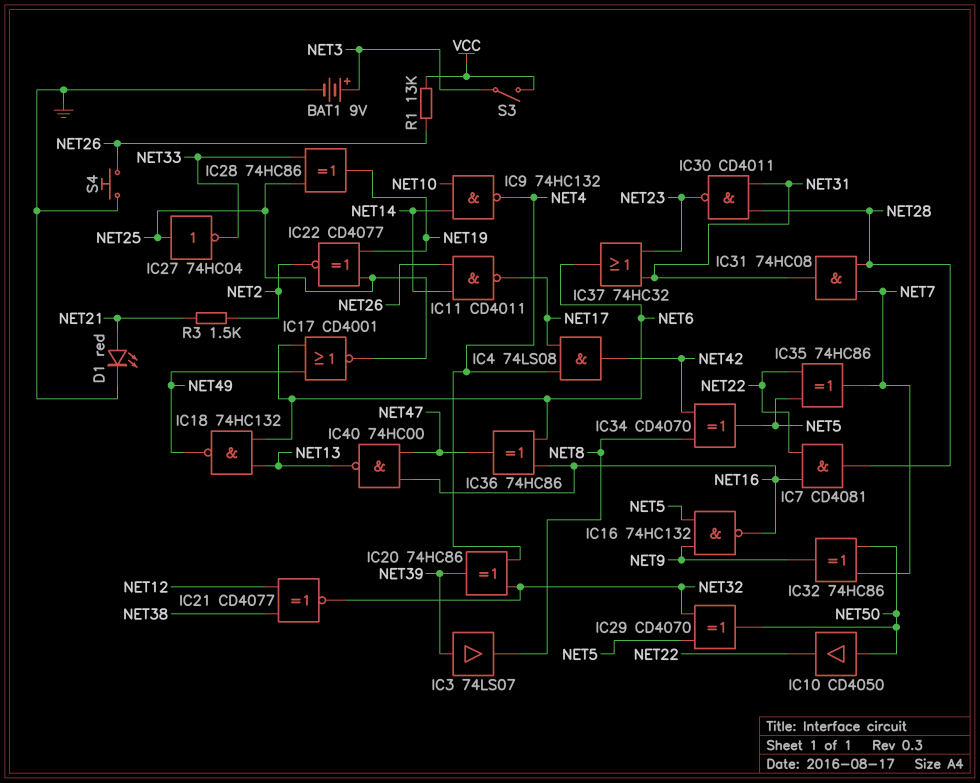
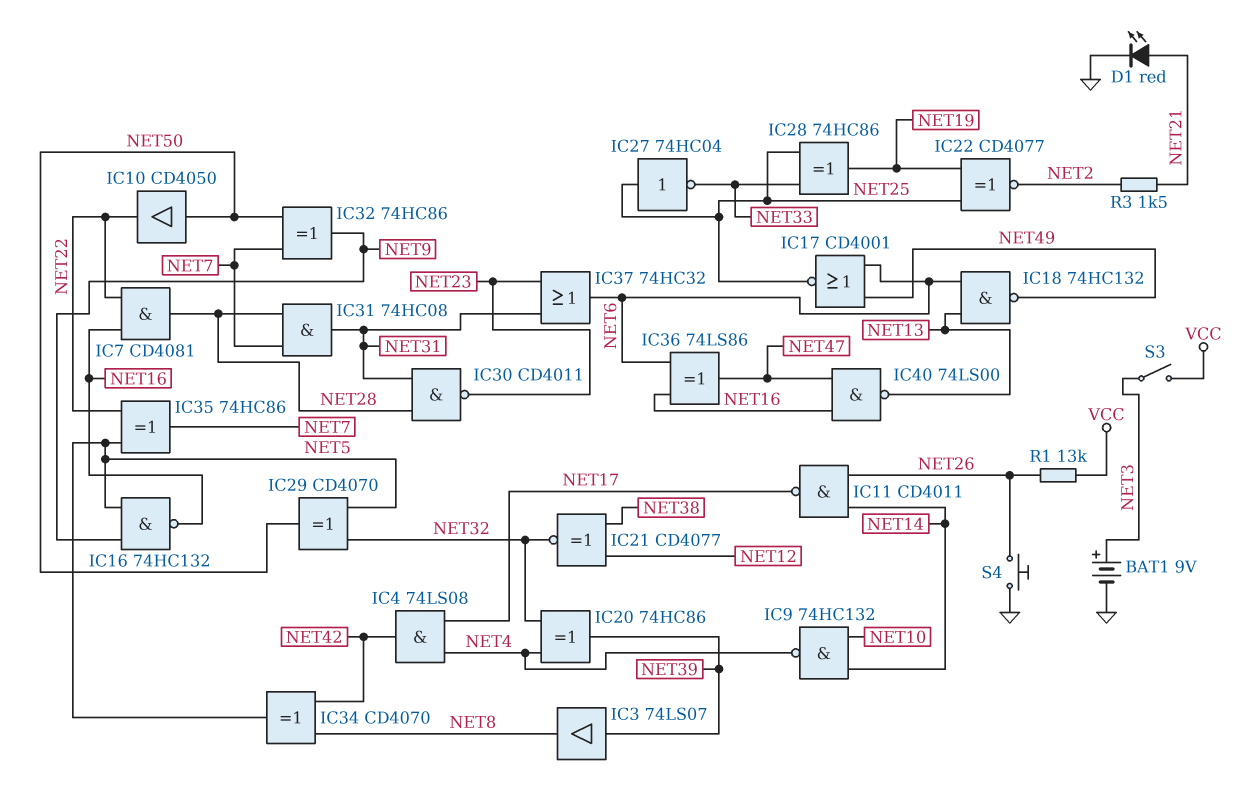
IC36: XOR 74HC86 (in NET6, in NET16, out NET47) -> XOR 74LS86 (in NET6, in NET16, out NET47)
IC40: NAND 74HC00 (in NET16, in NET47, out NET13) -> NAND 74LS00 (in NET16, in NET47, out NET13)

